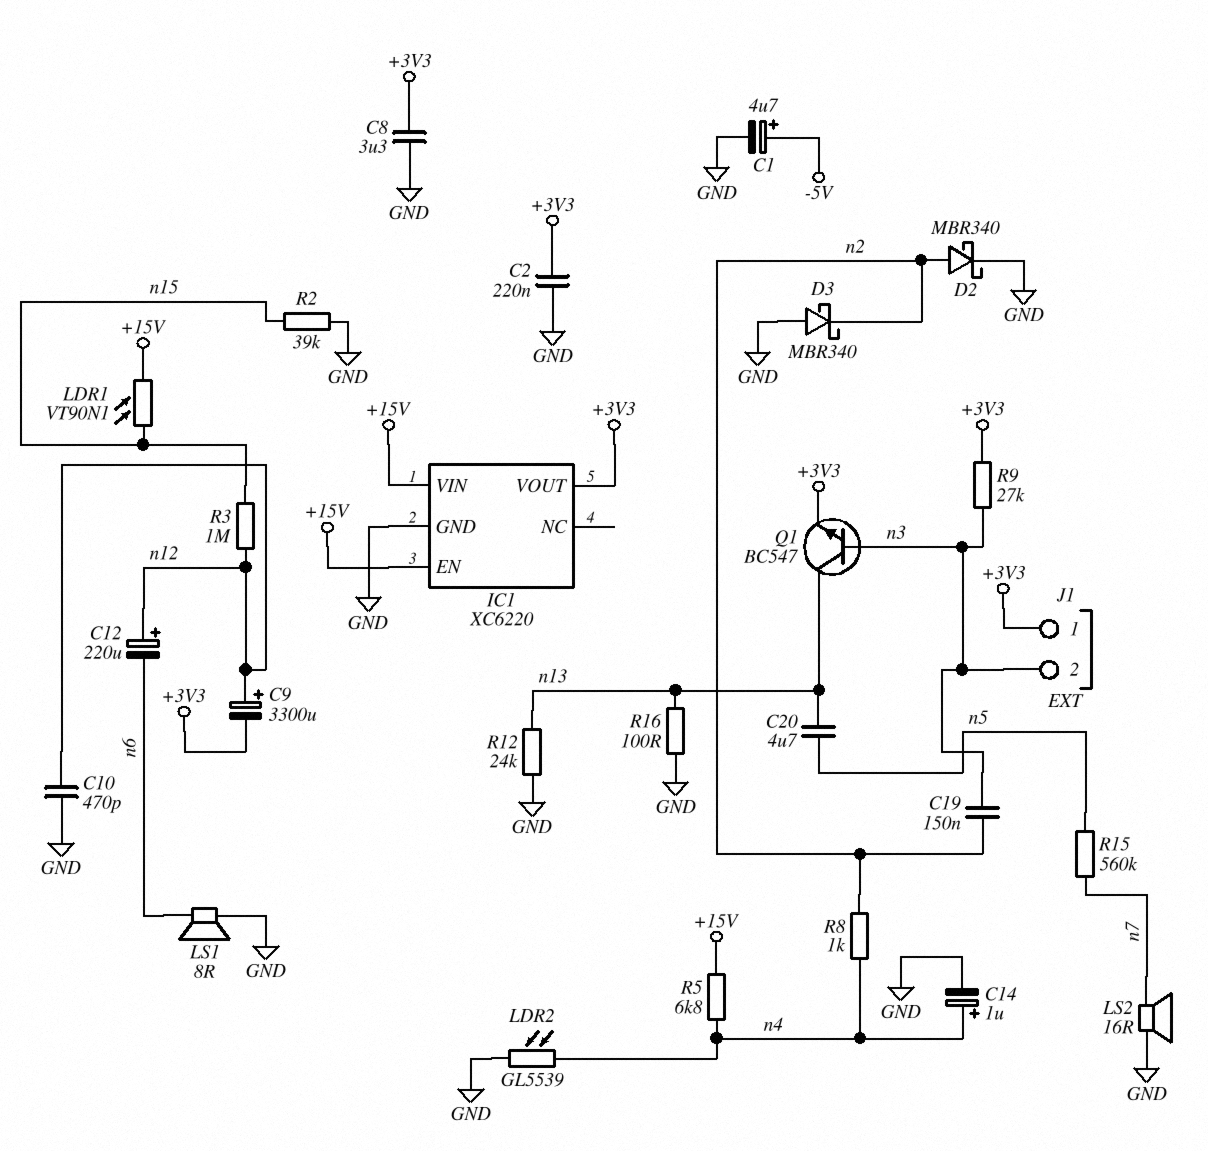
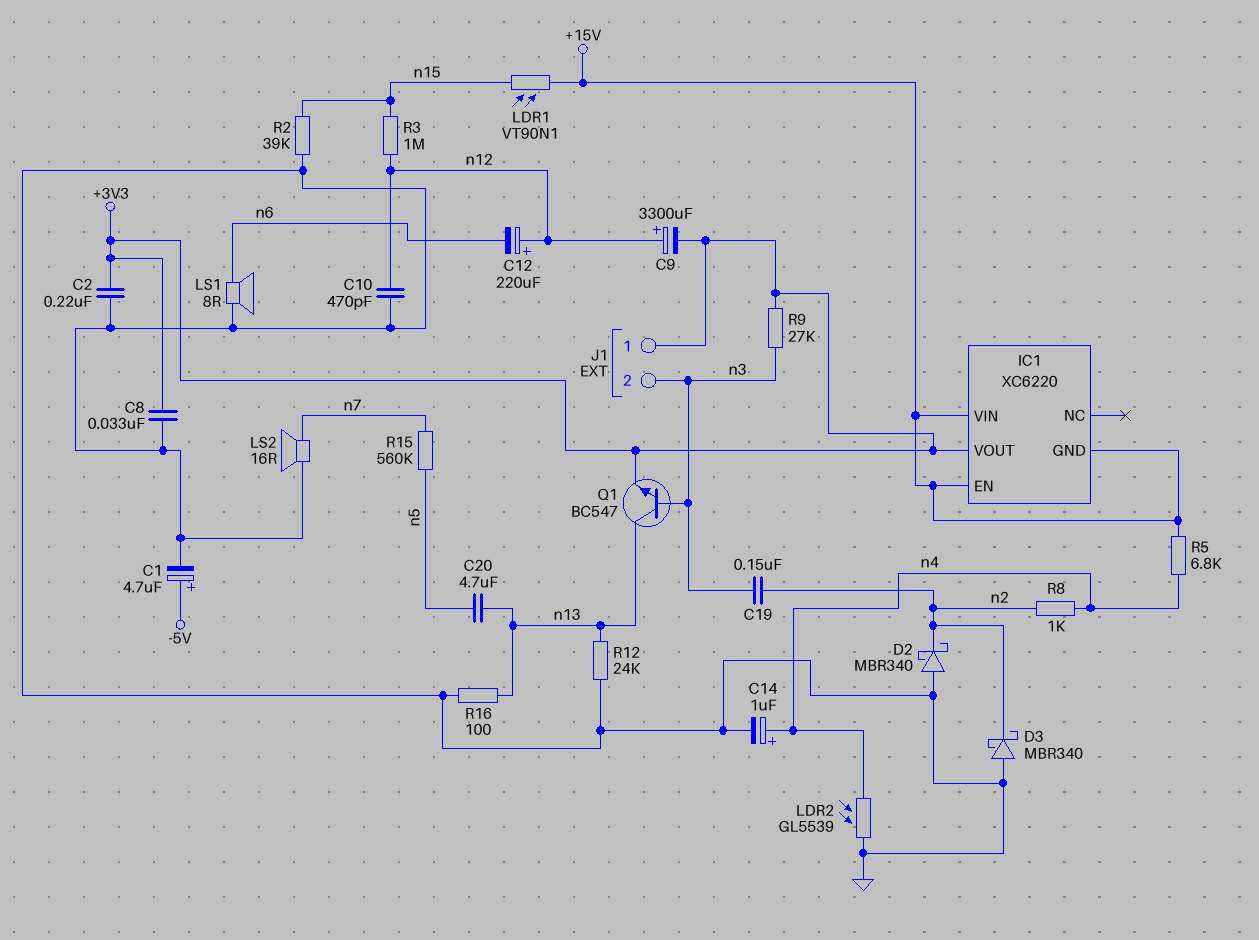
C8: 3.3uF (+3V3, GND) -> 33nF (+3V3, GND)
D2: schottky MBR340 (A n2, K GND) -> schottky MBR340 (A GND, K n2)
IC1 pin GND: GND -> +15V

